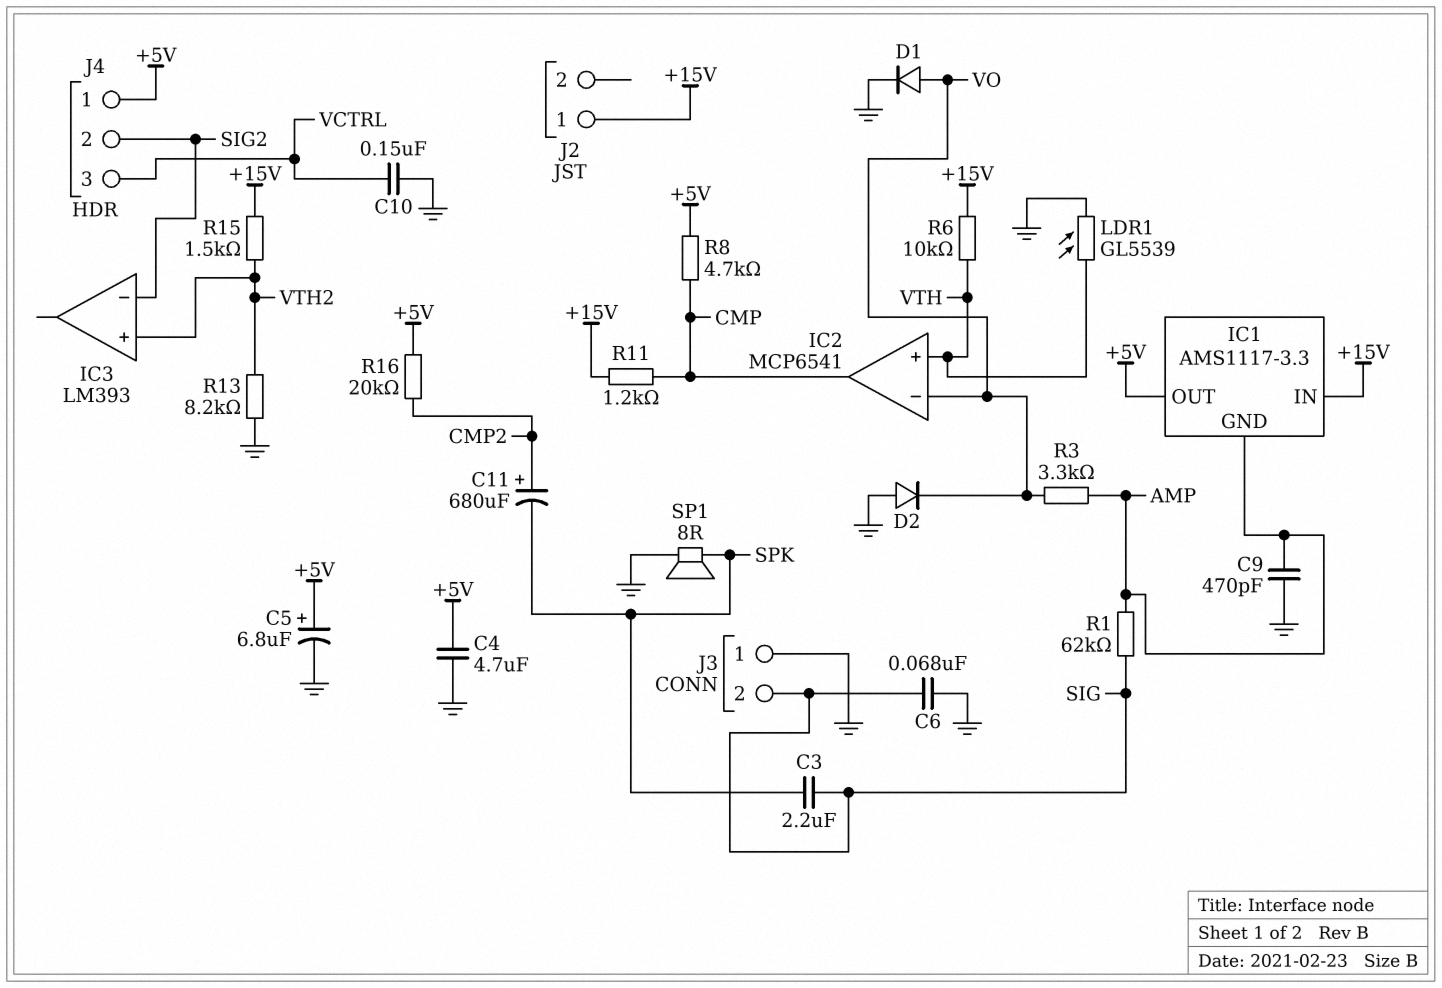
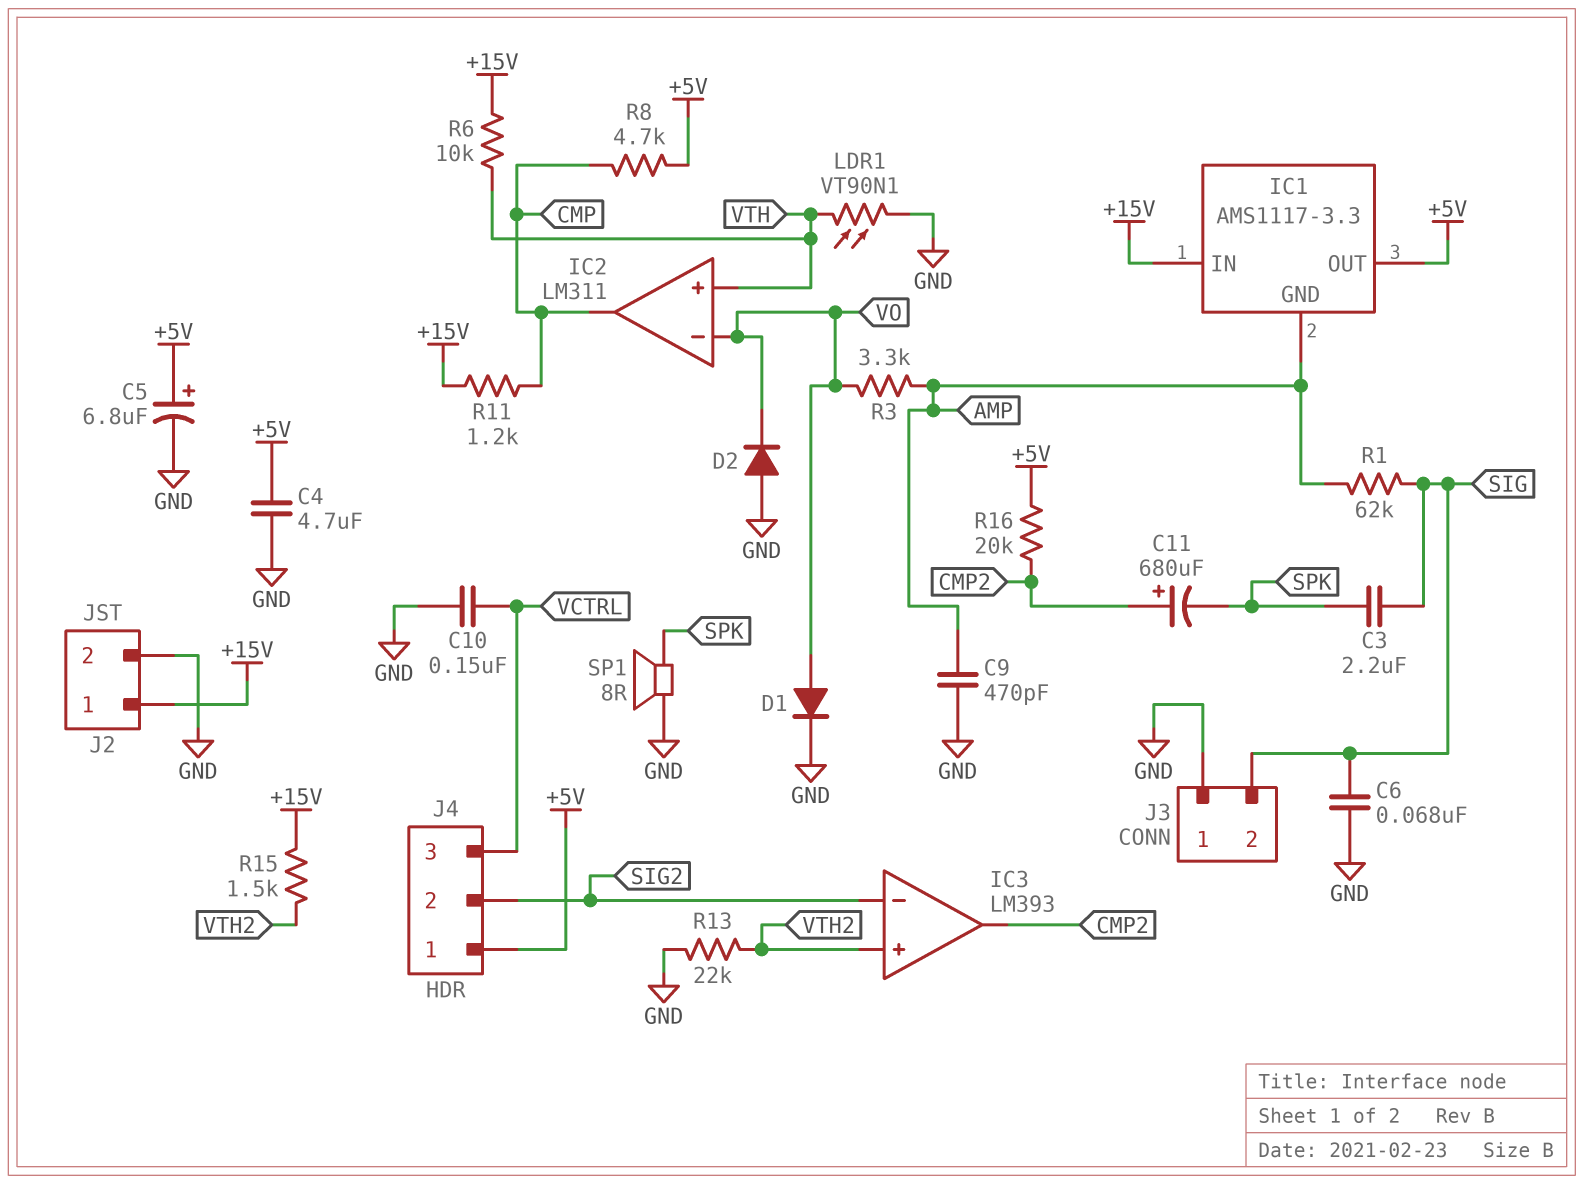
IC2: MCP6541 -> LM311
IC3 pin out: none -> CMP2
J2 pin 2: none -> GND
LDR1: GL5539 (GND, VTH) -> VT90N1 (GND, VTH)
R13: 8.2k (GND, VTH2) -> 22k (GND, VTH2)

